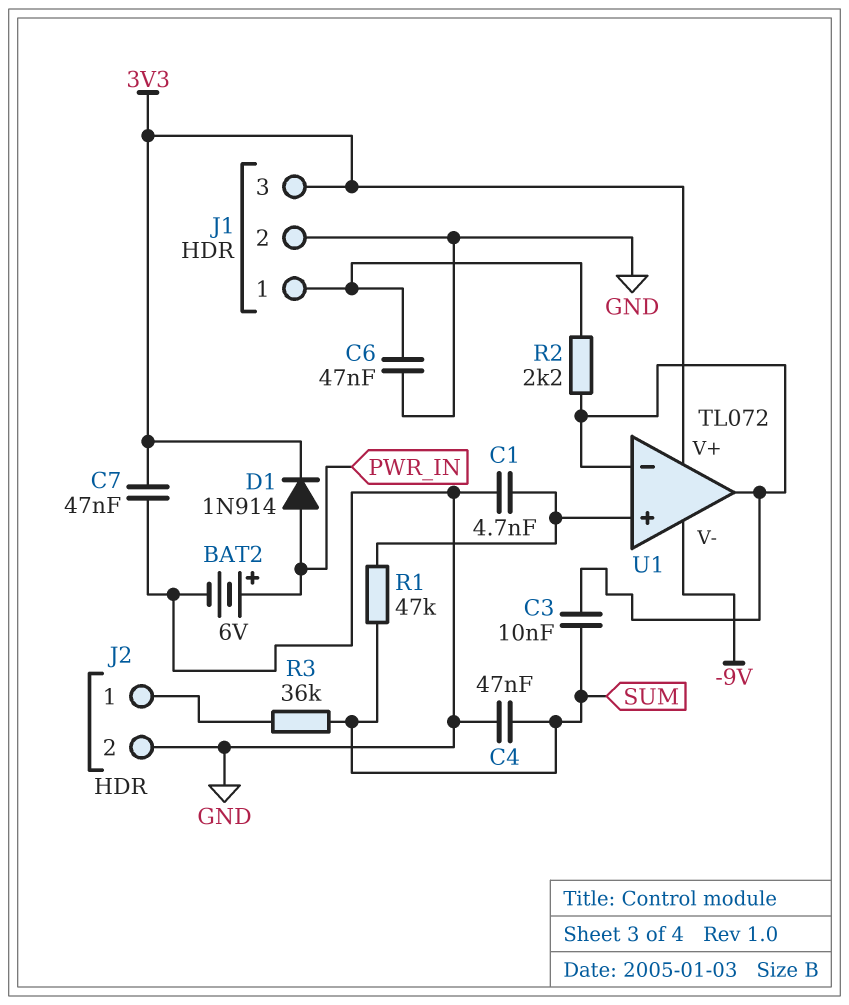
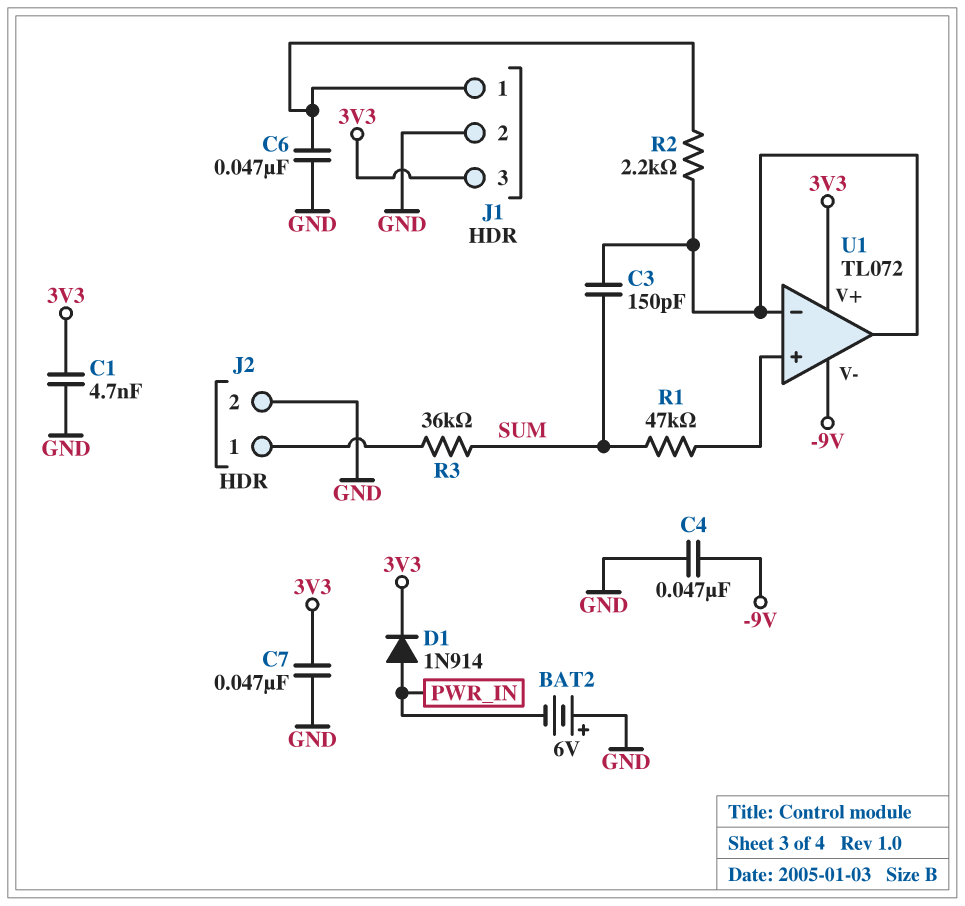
BAT2: 6V (plus PWR_IN, minus GND) -> 6V (plus GND, minus PWR_IN)
C1: 4.7nF (GND, U1/in+) -> 4.7nF (3V3, GND)
C3: 10nF (SUM, U1/in-) -> 150pF (SUM, U1/in-)
C4: 47nF (GND, SUM) -> 47nF (-9V, GND)

